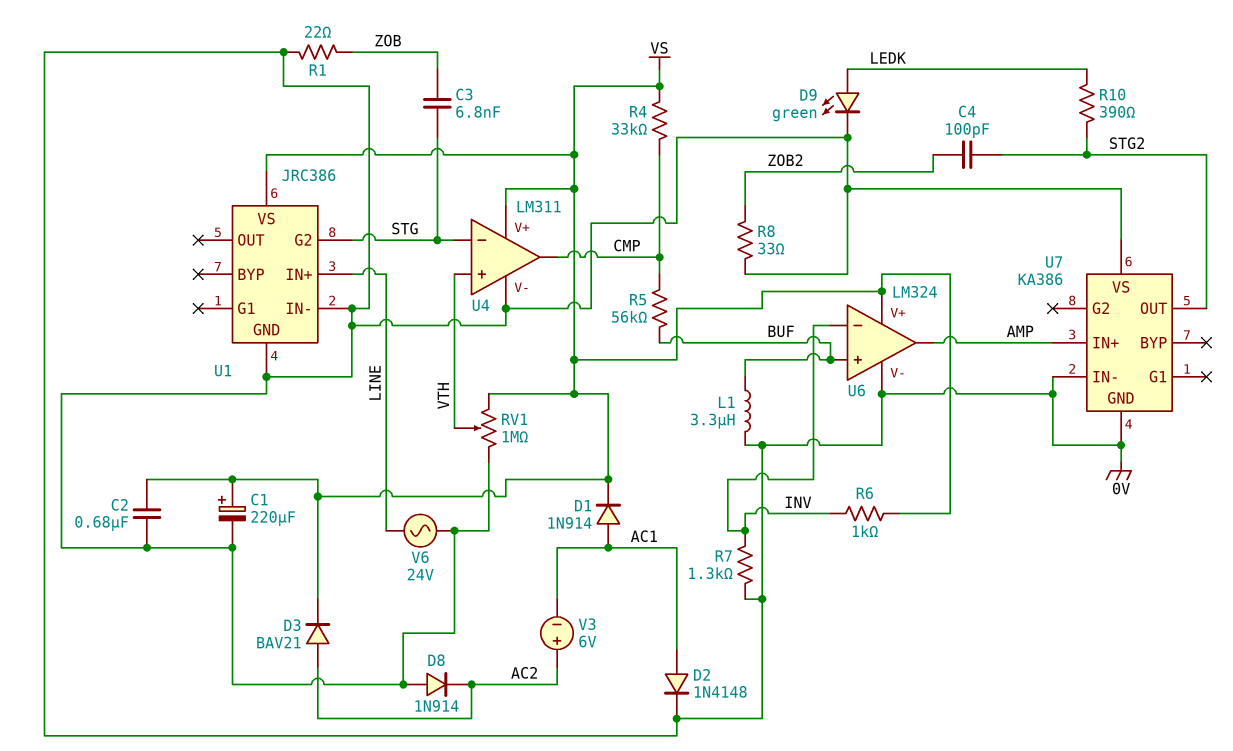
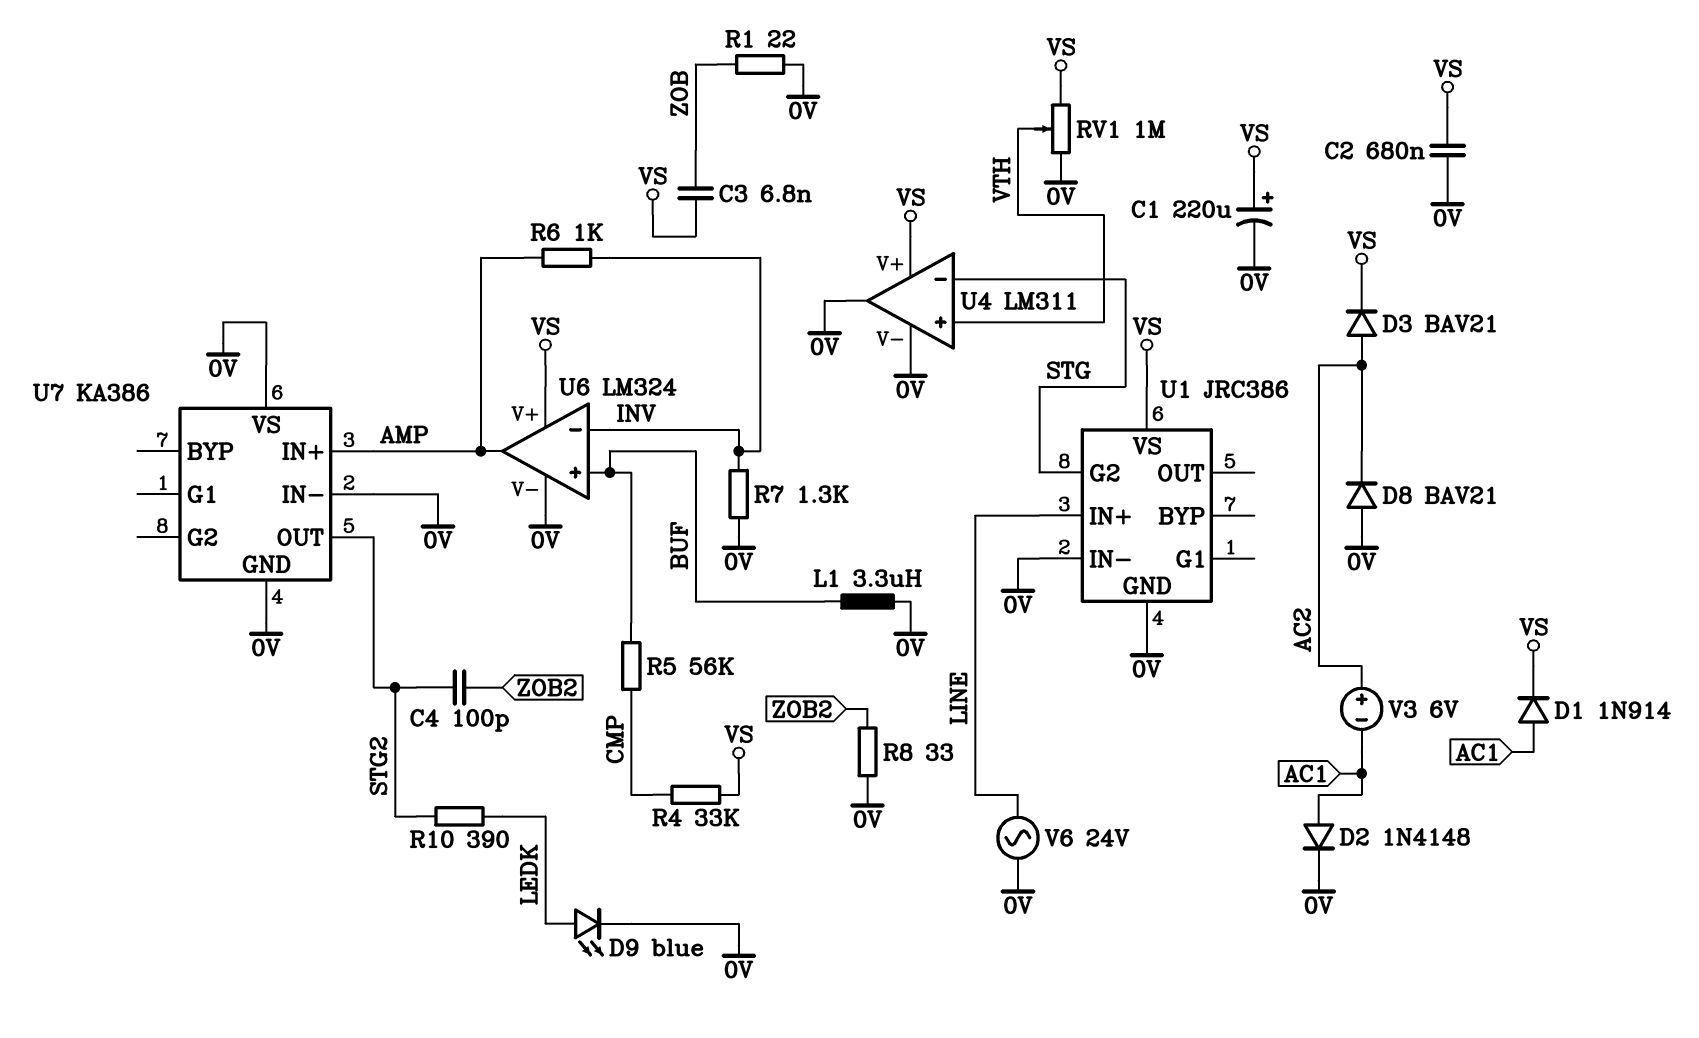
C3: 6.8nF (STG, ZOB) -> 6.8nF (VS, ZOB)
D8: diode 1N914 (A 0V, K AC2) -> diode BAV21 (A 0V, K AC2)
D9: LED green (A LEDK, K 0V) -> LED blue (A LEDK, K 0V)
R6: 1k (INV, VS) -> 1k (AMP, INV)
U4 pin out: CMP -> 0V

